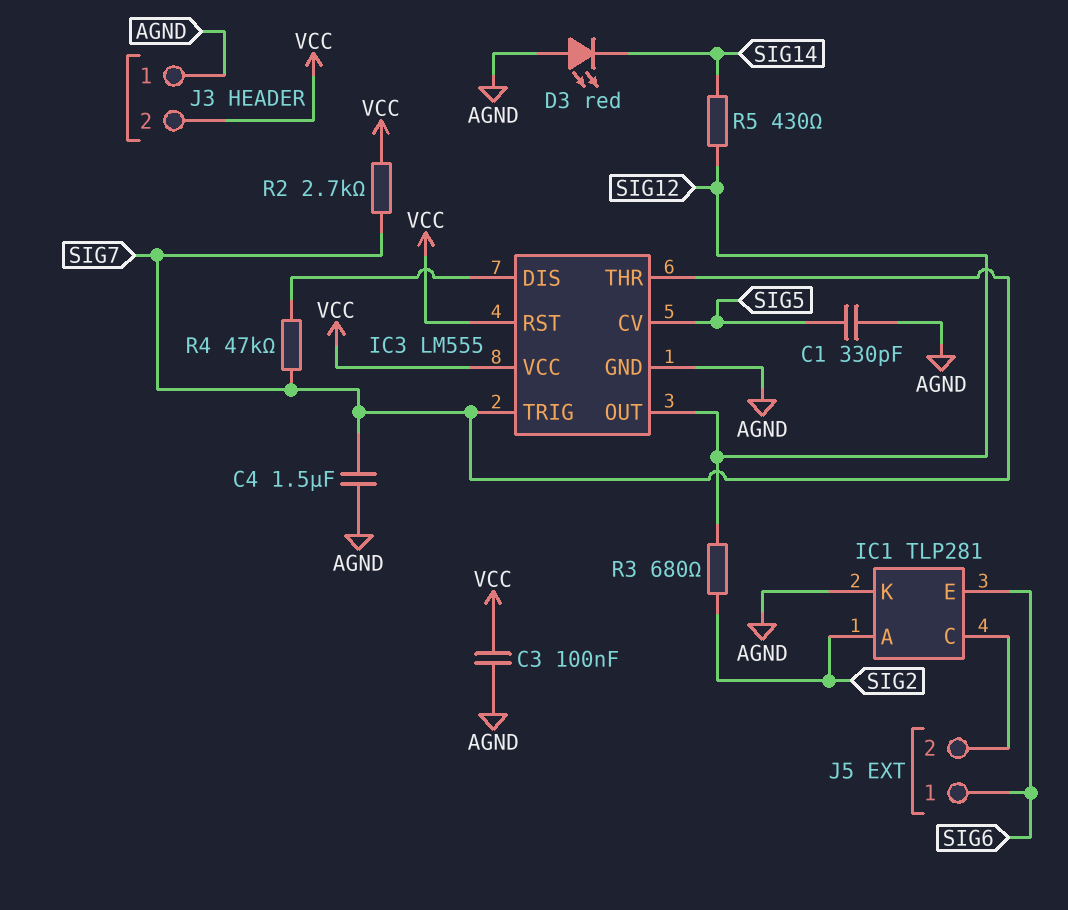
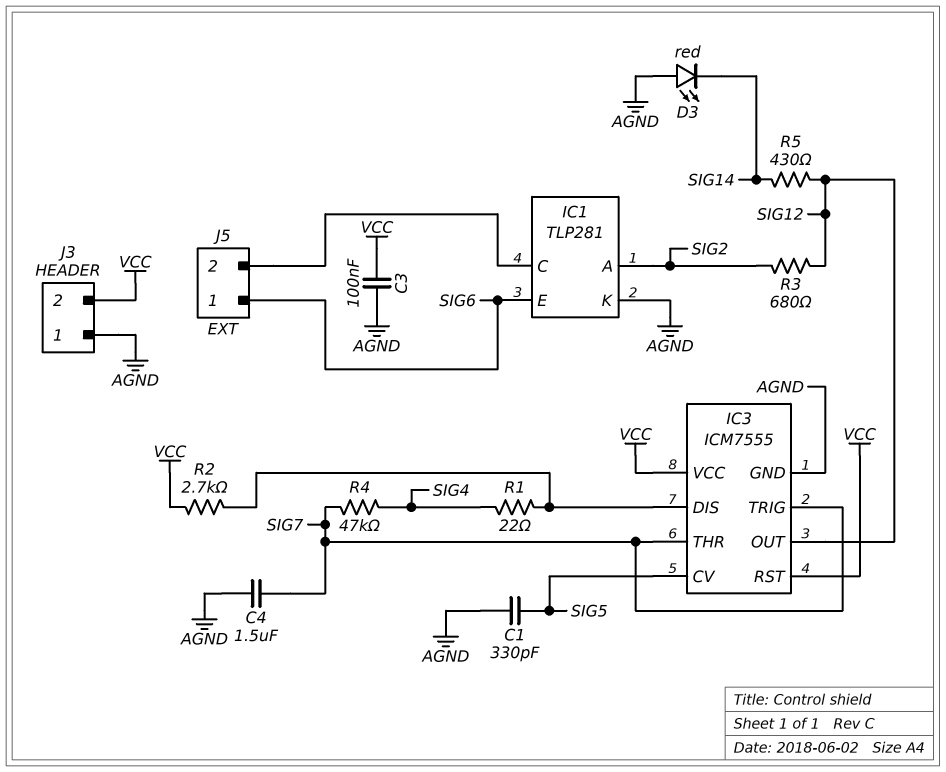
IC3: LM555 -> ICM7555
R1: none -> 22 (IC3/DIS, SIG4)
R2: 2.7k (SIG7, VCC) -> 2.7k (IC3/DIS, VCC)
R4: 47k (IC3/DIS, SIG7) -> 47k (SIG4, SIG7)

